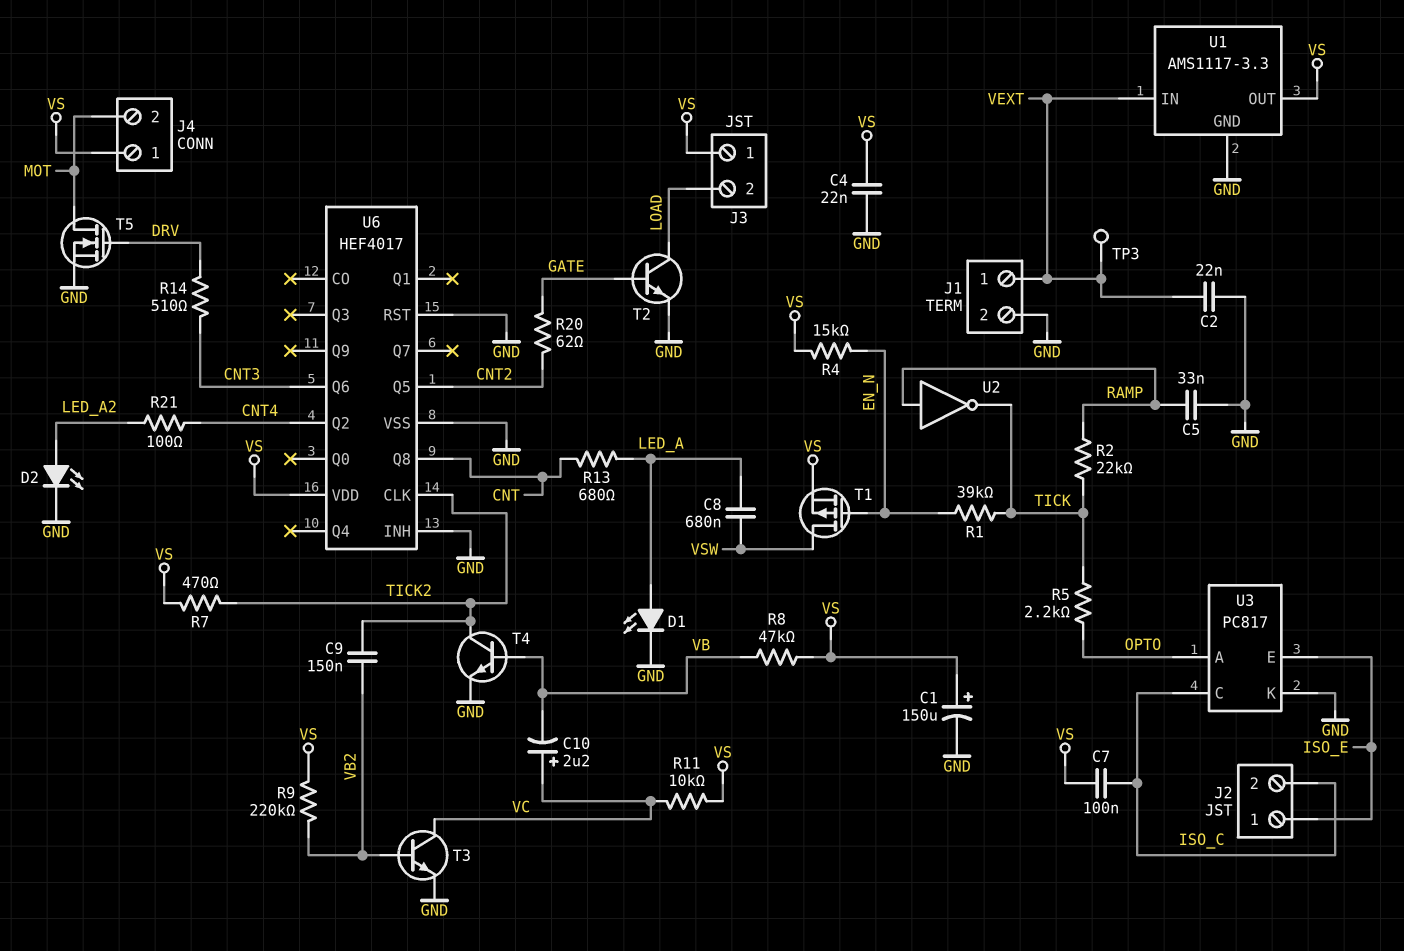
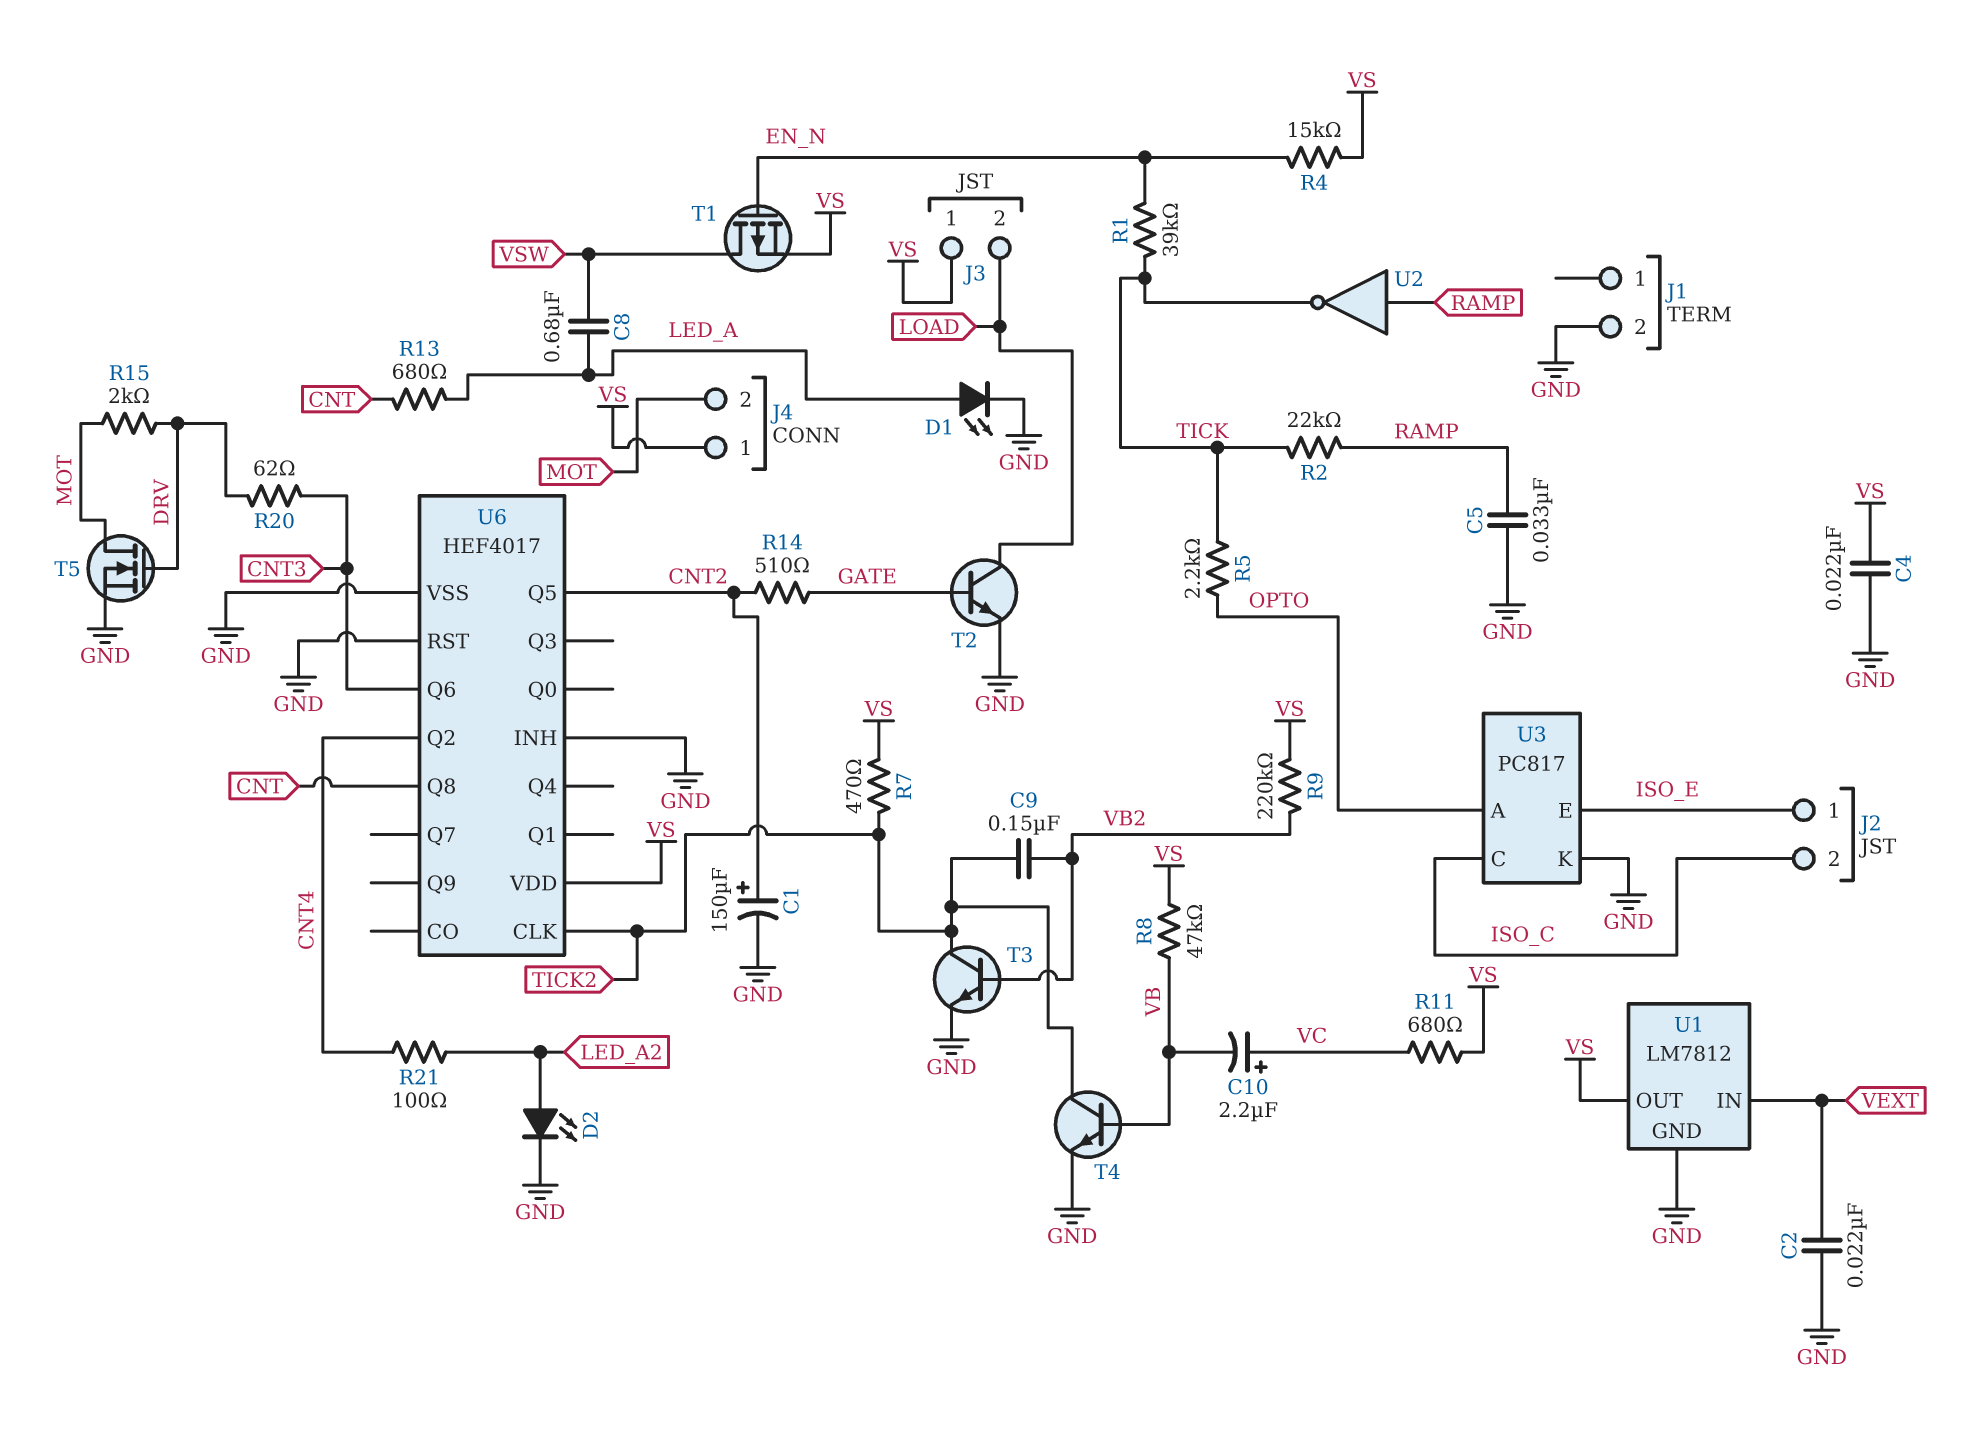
C1: 150uF (plus VS, minus GND) -> 150uF (plus CNT2, minus GND)
C7: 100nF (ISO_C, VS) -> none
J1 pin 1: VEXT -> none
R11: 10k (VC, VS) -> 680 (VC, VS)
R14: 510 (CNT3, DRV) -> 510 (CNT2, GATE)
R15: none -> 2k (DRV, MOT)
R20: 62 (CNT2, GATE) -> 62 (CNT3, DRV)
T3: NPN (B VB2, C VC, E GND) -> NPN (B VB2, C TICK2, E GND)
TP3: test point (VEXT) -> none
U1: AMS1117-3.3 -> LM7812

